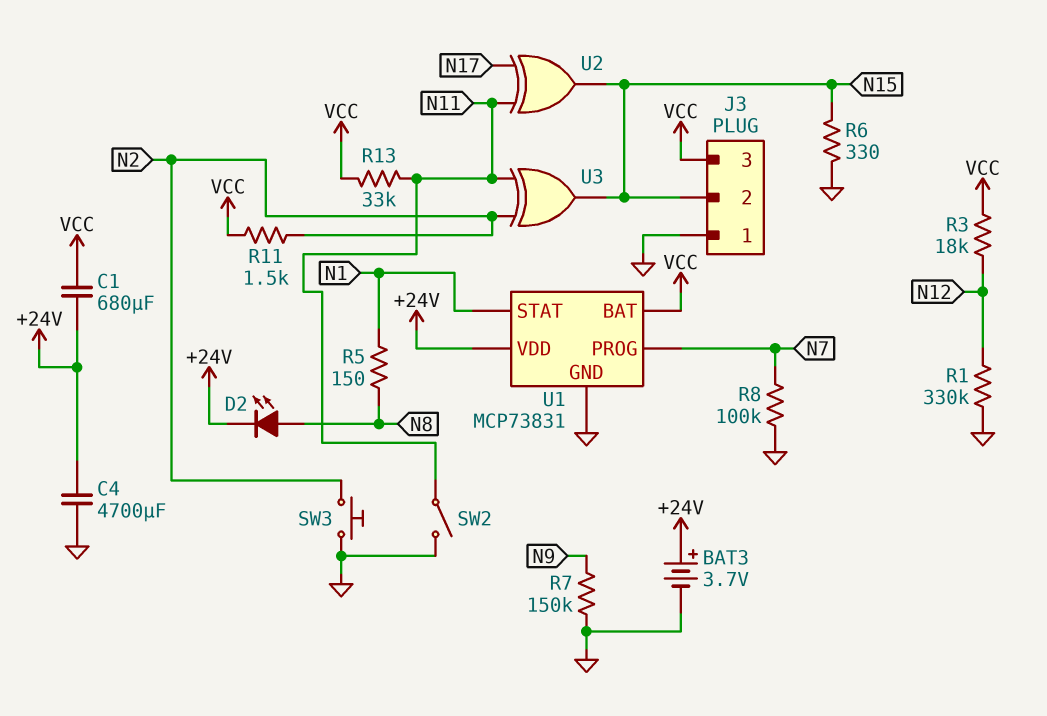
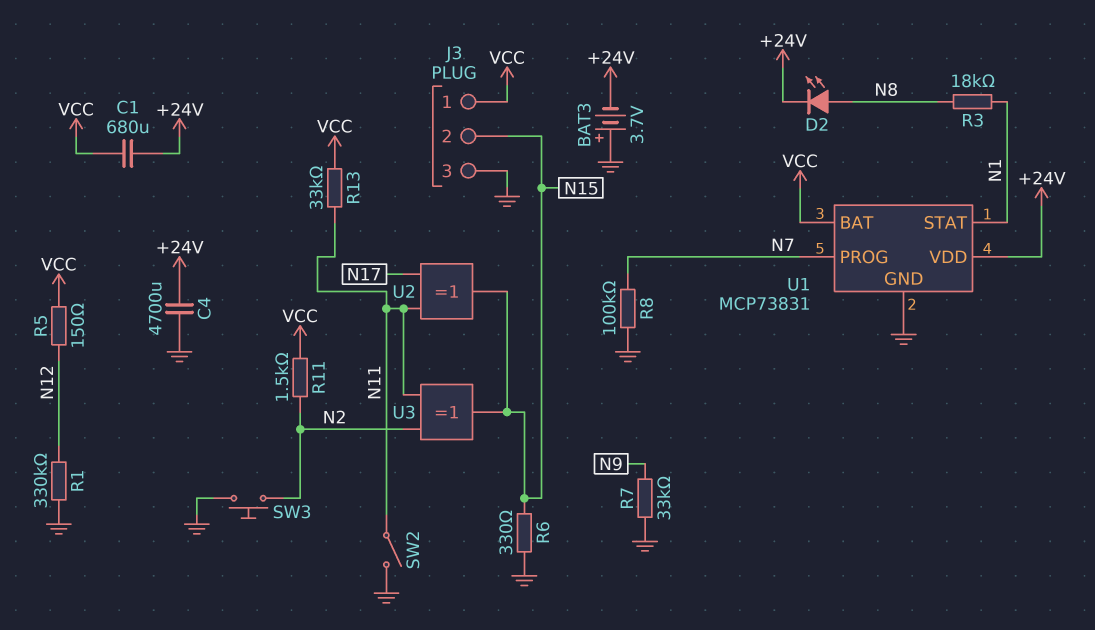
BAT3: 3.7V (plus +24V, minus GND) -> 3.7V (plus GND, minus +24V)
J3 pin 1: GND -> VCC
J3 pin 3: VCC -> GND
R3: 18k (N12, VCC) -> 18k (N1, N8)
R5: 150 (N1, N8) -> 150 (N12, VCC)
R7: 150k (GND, N9) -> 33k (GND, N9)

